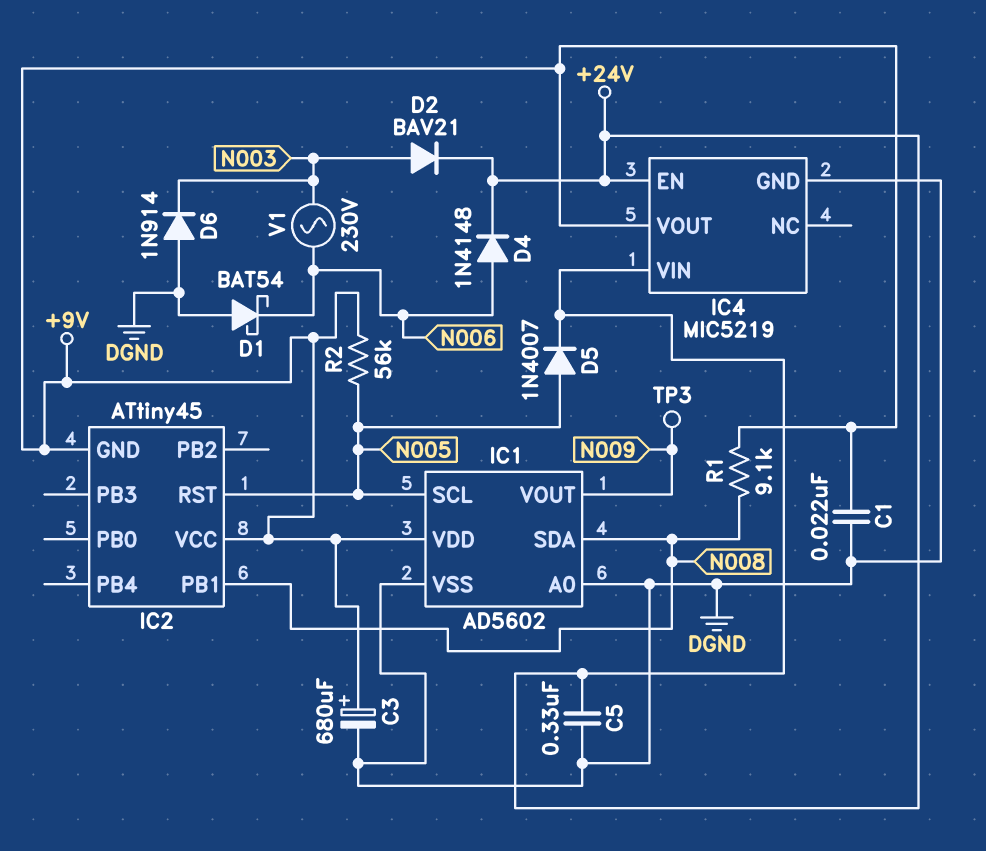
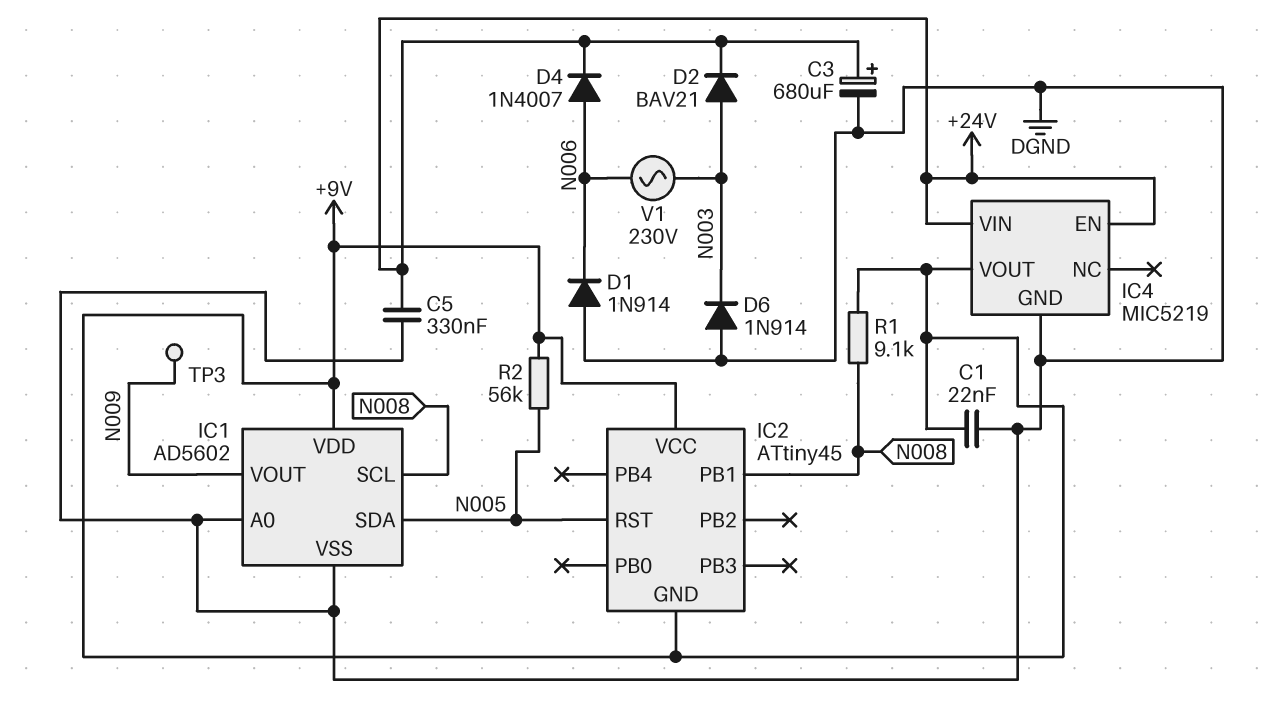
C3: 680uF (plus +9V, minus DGND) -> 680uF (plus +24V, minus DGND)
D1: schottky BAT54 (A DGND, K N006) -> diode 1N914 (A DGND, K N006)
D4: diode 1N4148 (A N006, K +24V) -> diode 1N4007 (A N006, K +24V)
D5: diode 1N4007 (A N005, K +24V) -> none
IC1 pin SCL: N005 -> N008
IC1 pin SDA: N008 -> N005

